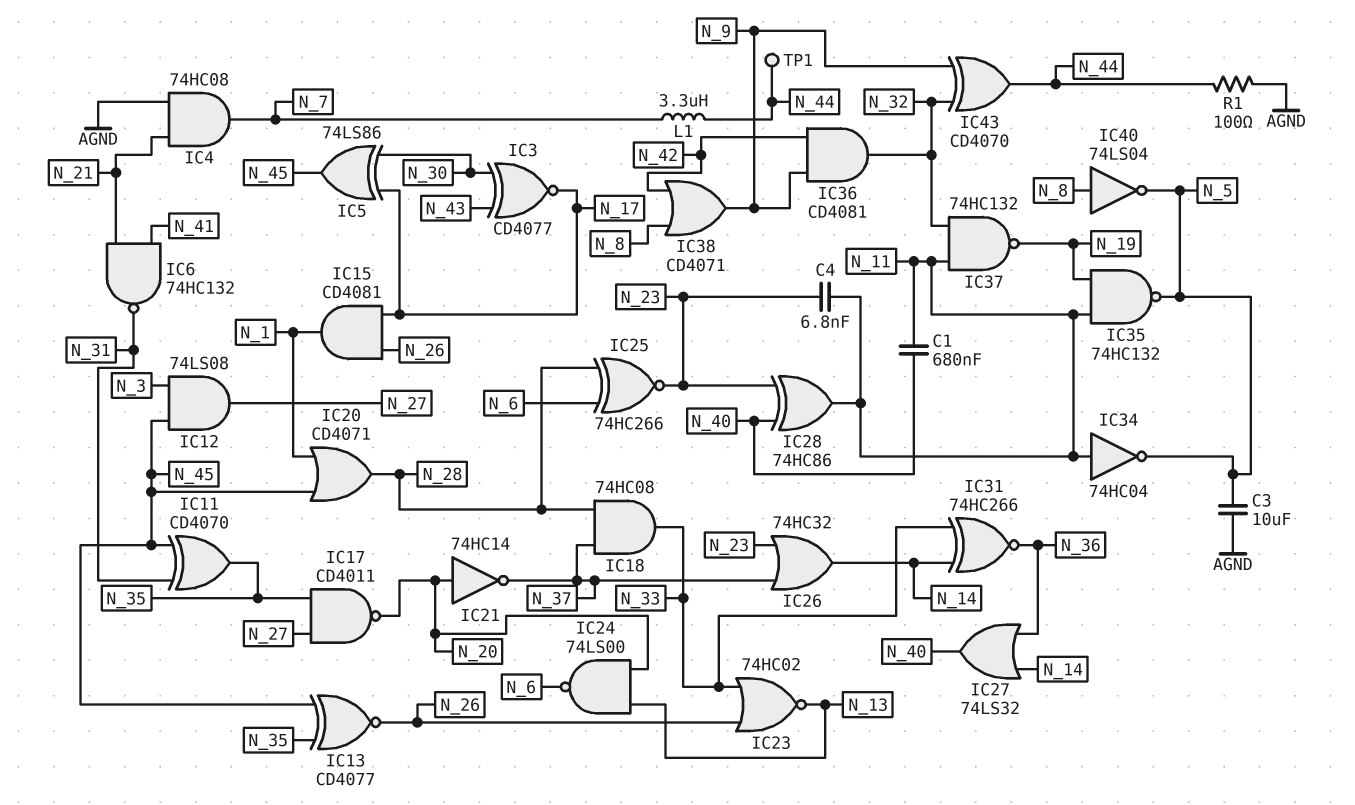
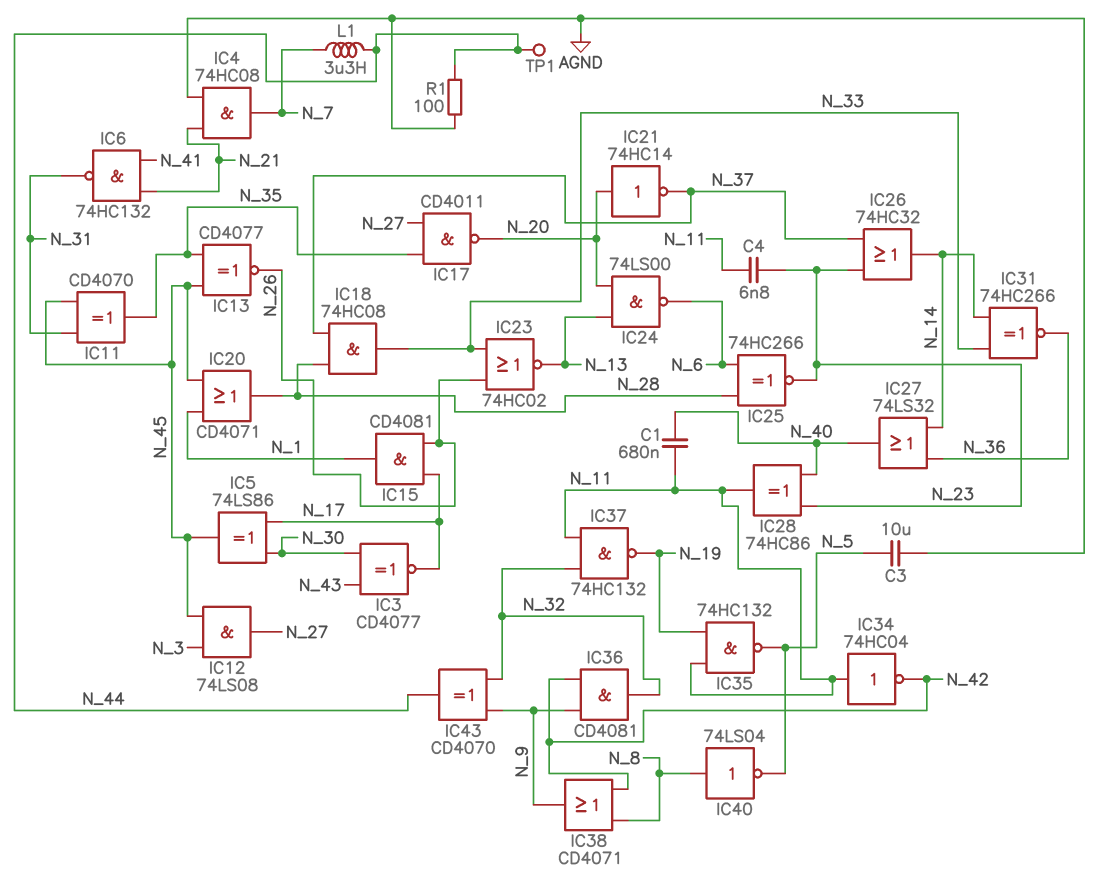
IC34: NOT 74HC04 (in N_11, out N_5) -> NOT 74HC04 (in N_11, out N_42)

